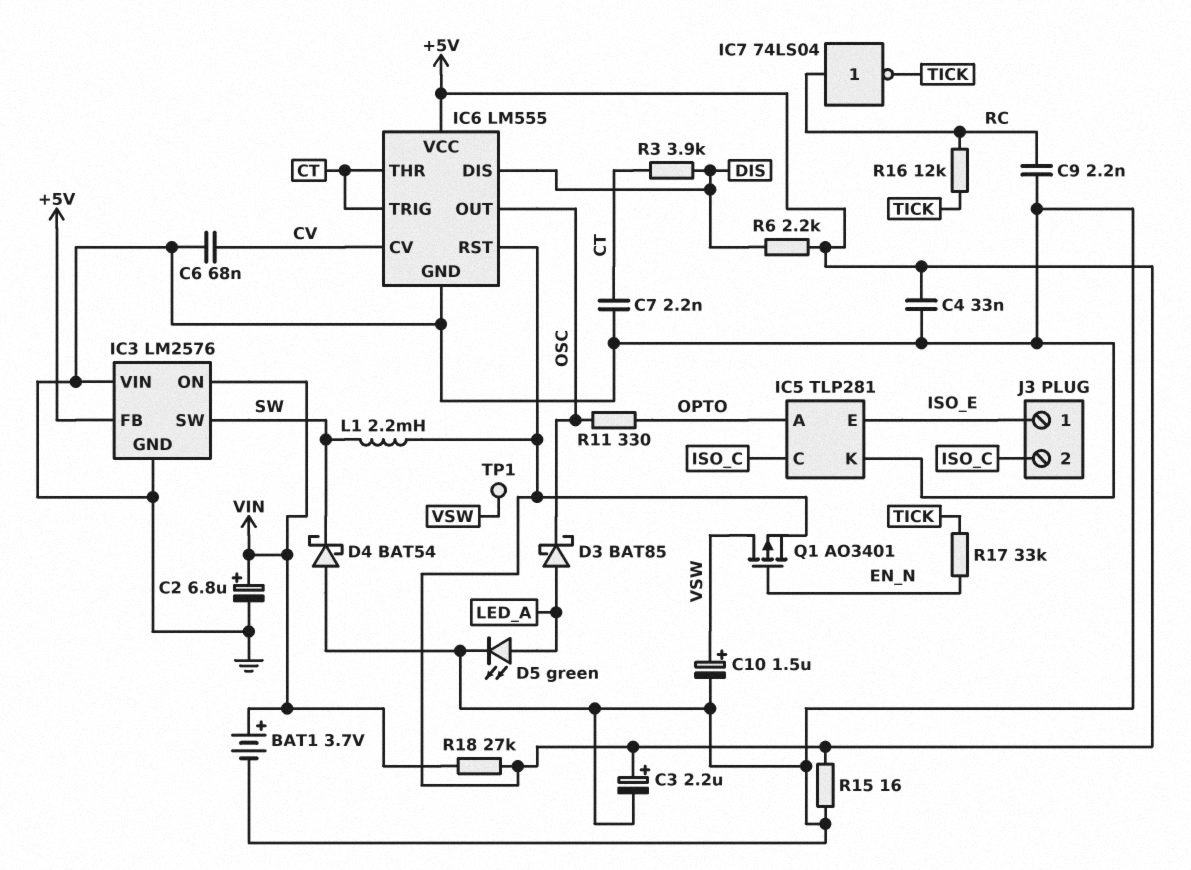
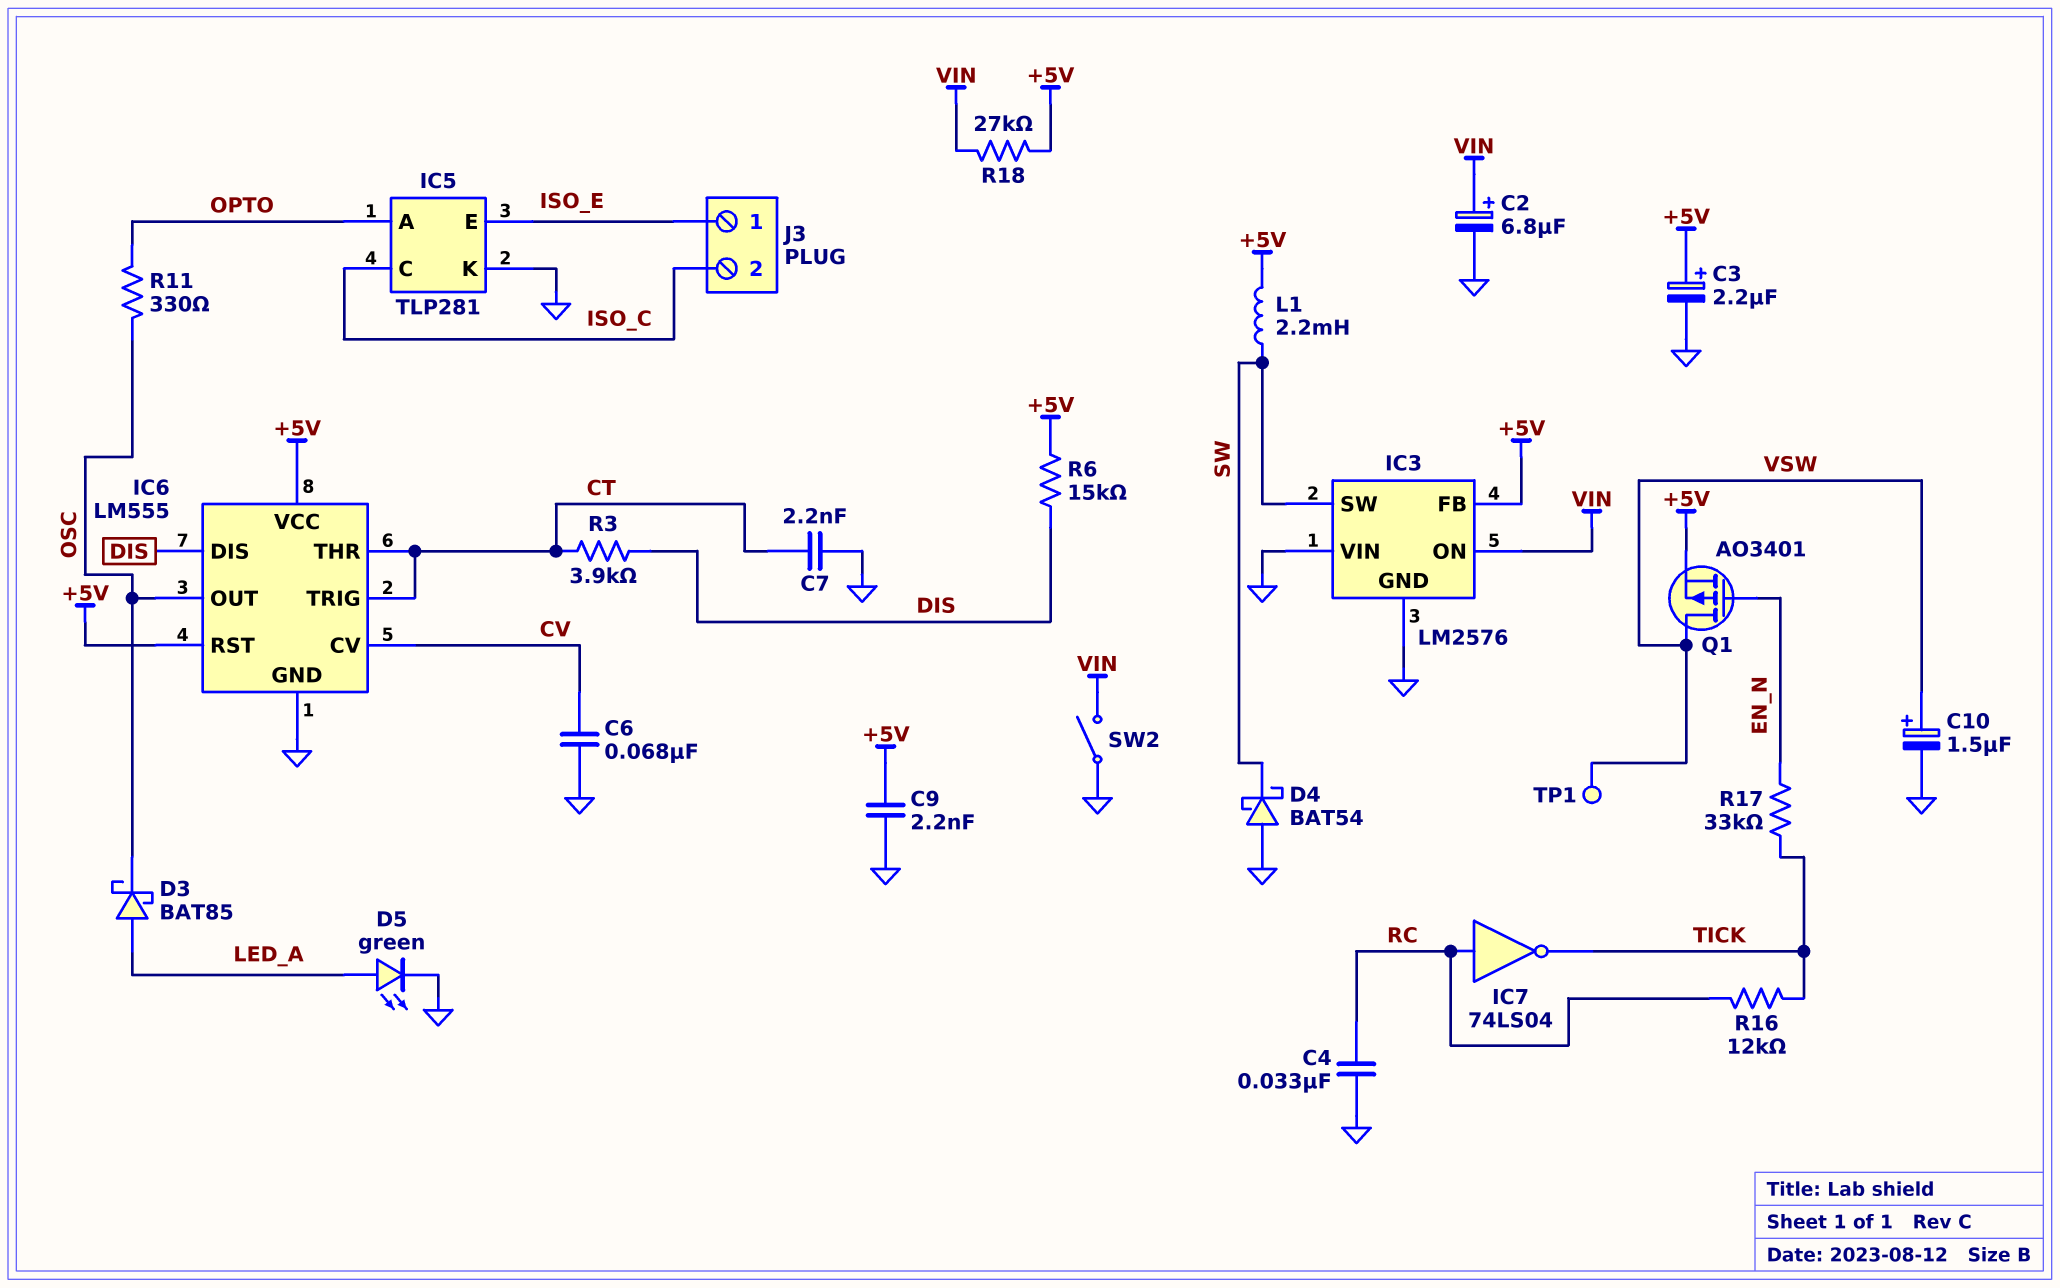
BAT1: 3.7V (plus VIN, minus GND) -> none
C4: 33nF (+5V, GND) -> 33nF (GND, RC)
C9: 2.2nF (GND, RC) -> 2.2nF (+5V, GND)
R6: 2.2k (+5V, DIS) -> 15k (+5V, DIS)
R15: 16 (+5V, GND) -> none
SW2: none -> switch (GND, VIN)

